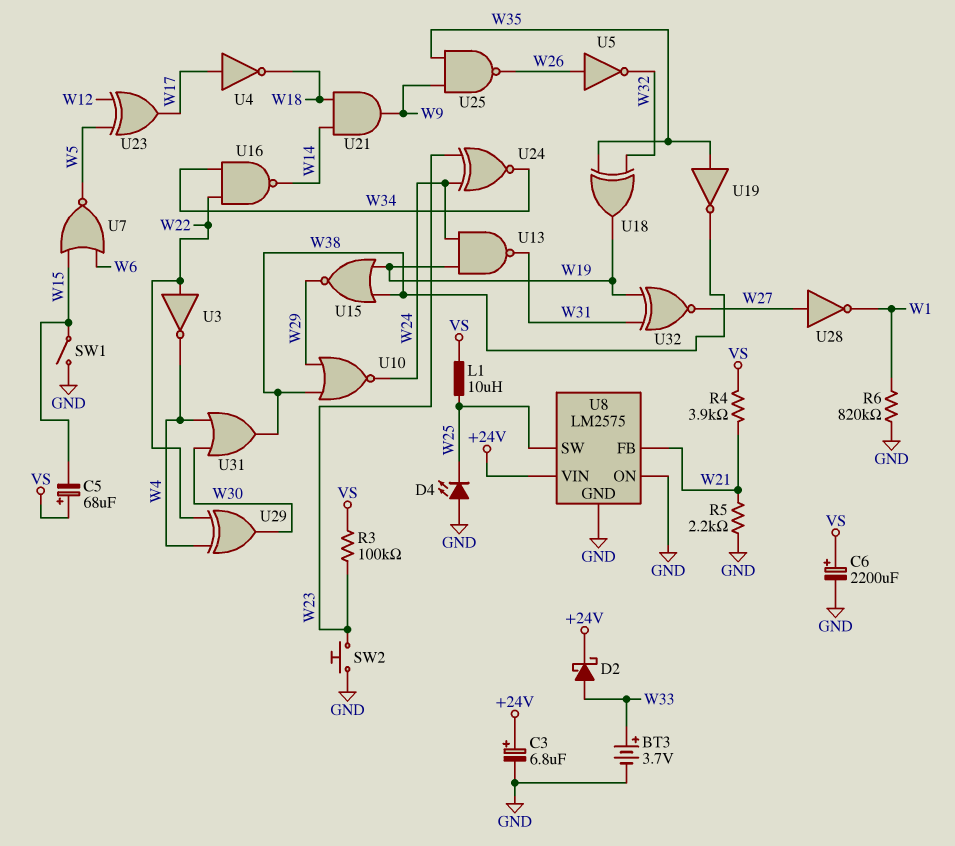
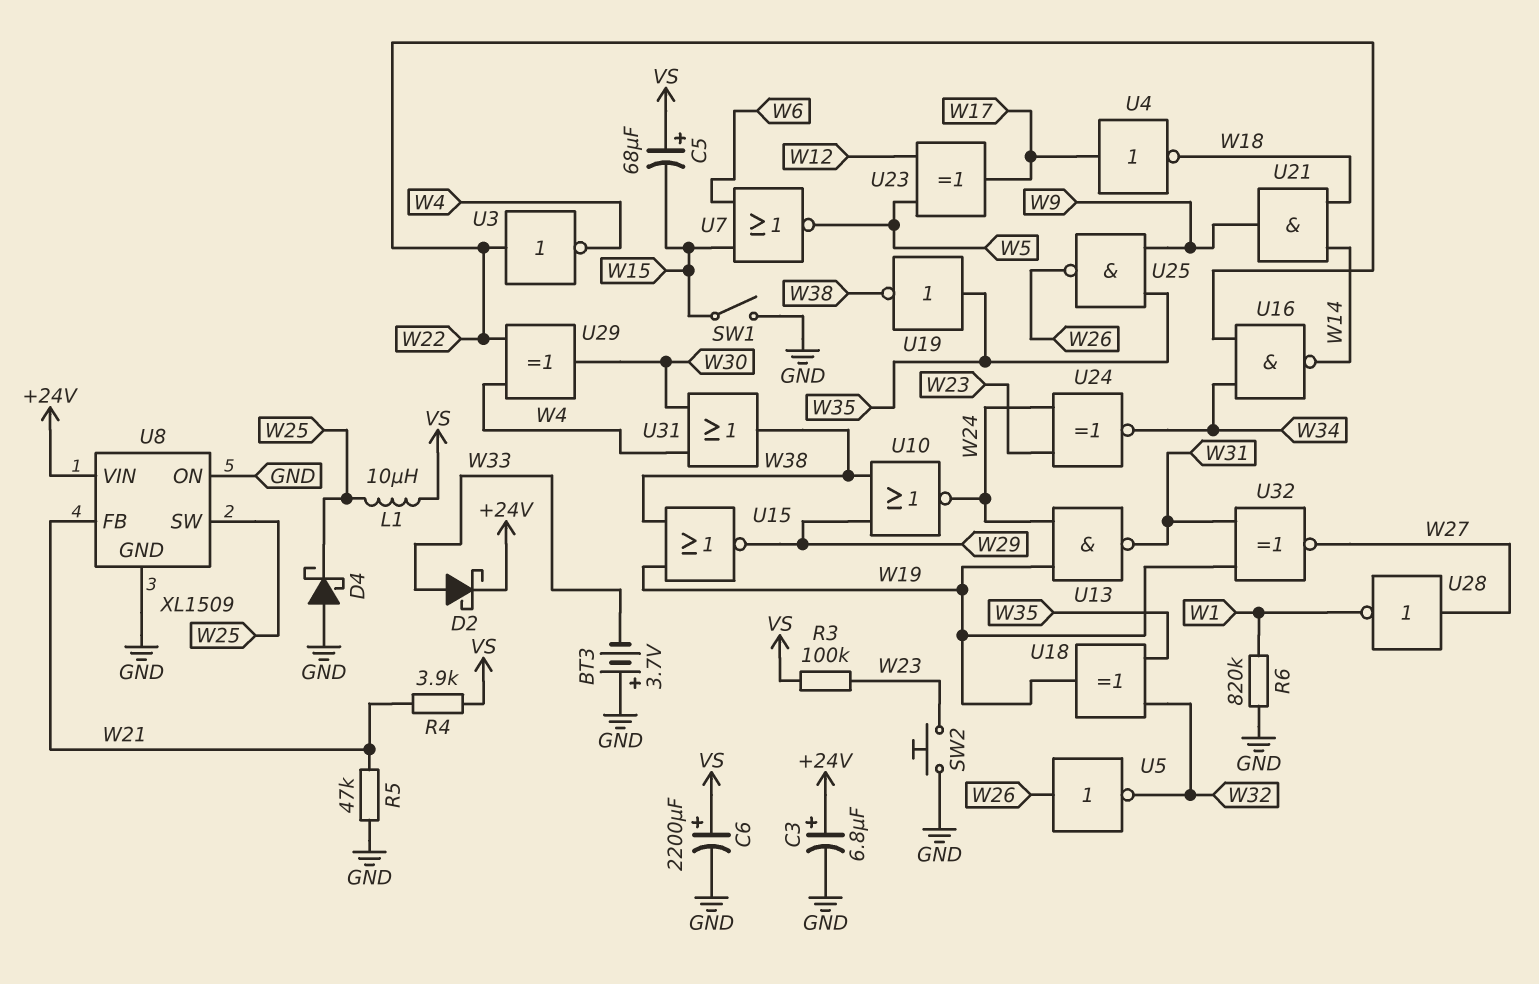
BT3: 3.7V (plus W33, minus GND) -> 3.7V (plus GND, minus W33)
D4: LED (A GND, K W25) -> schottky (A GND, K W25)
R5: 2.2k (GND, W21) -> 47k (GND, W21)
U8: LM2575 -> XL1509

